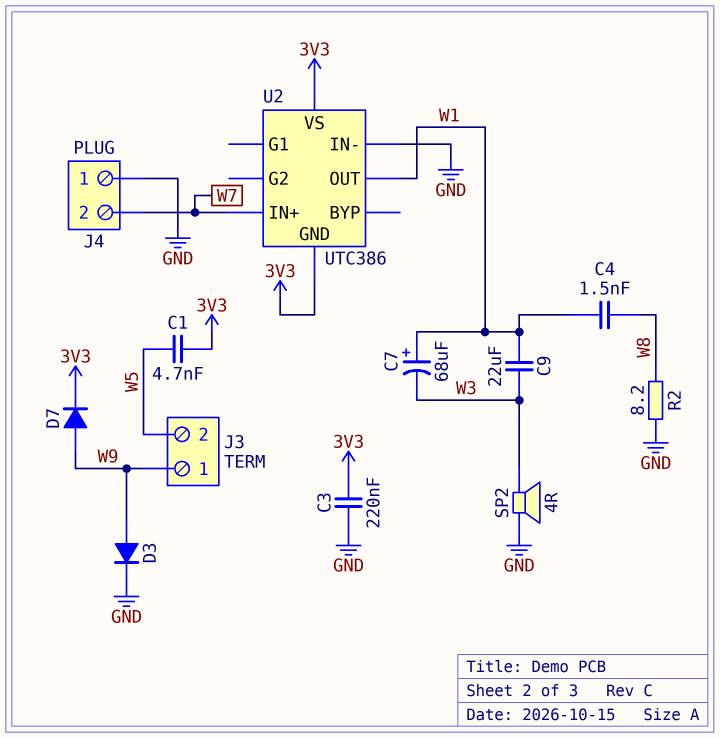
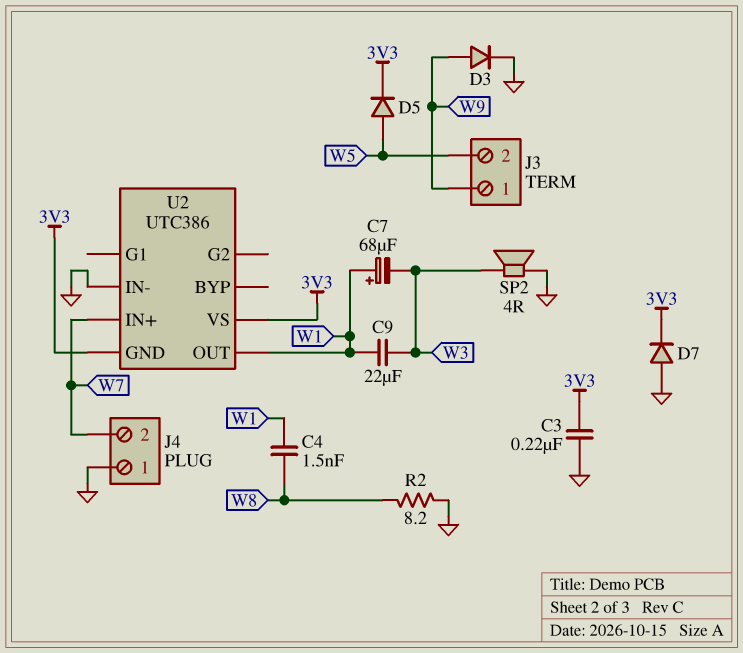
C1: 4.7nF (3V3, W5) -> none
D5: none -> diode (A W5, K 3V3)
D7: diode (A W9, K 3V3) -> diode (A GND, K 3V3)

